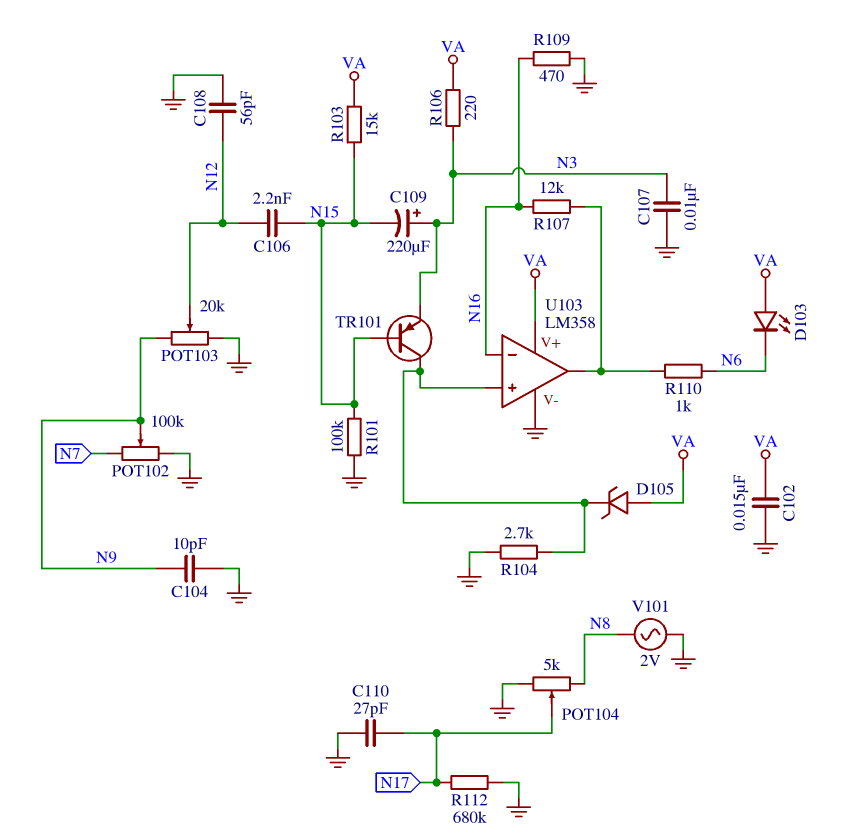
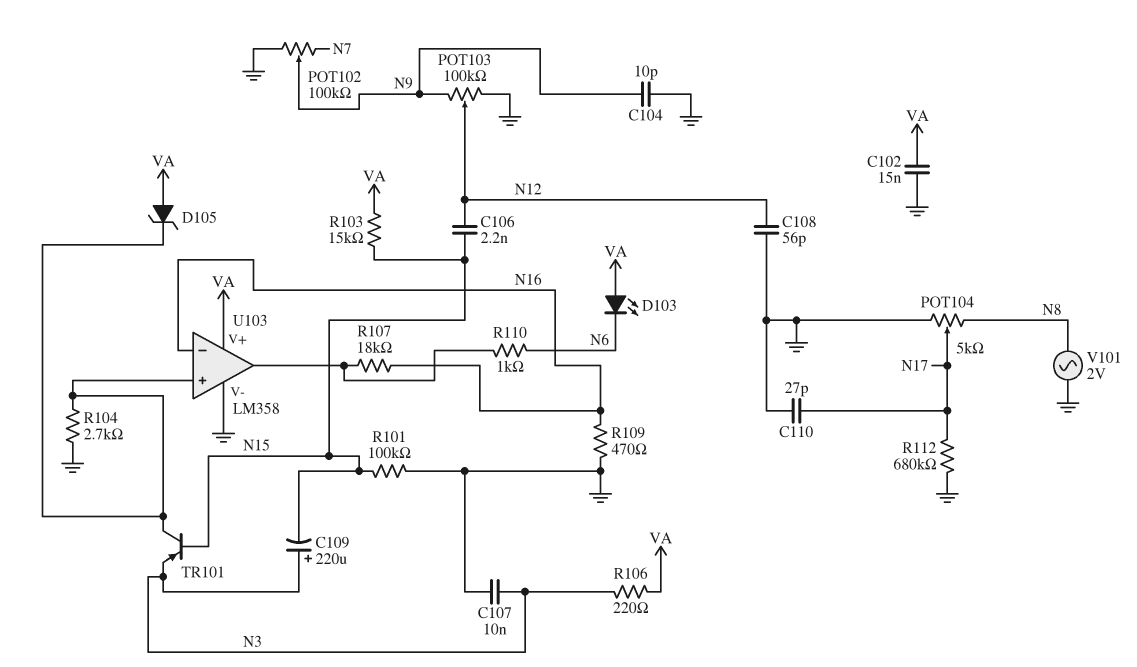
POT103: 20k (GND, N9, wiper N12) -> 100k (GND, N9, wiper N12)
R107: 12k (N16, U103/out) -> 18k (N16, U103/out)

